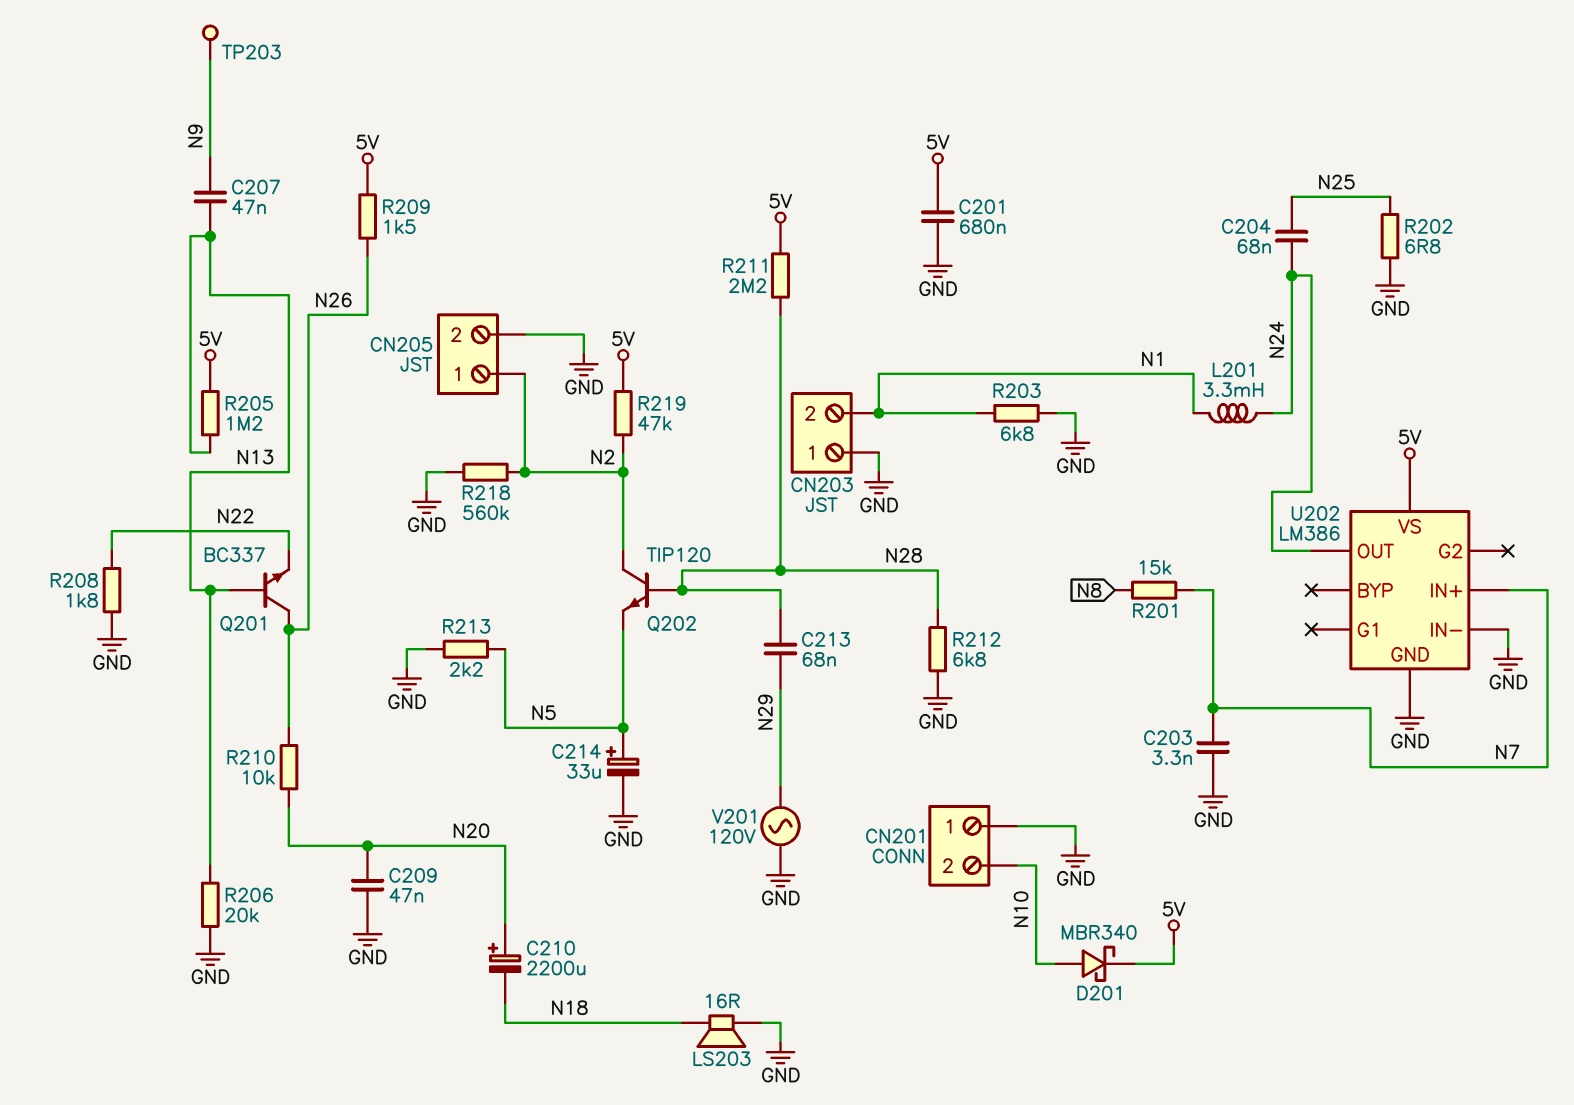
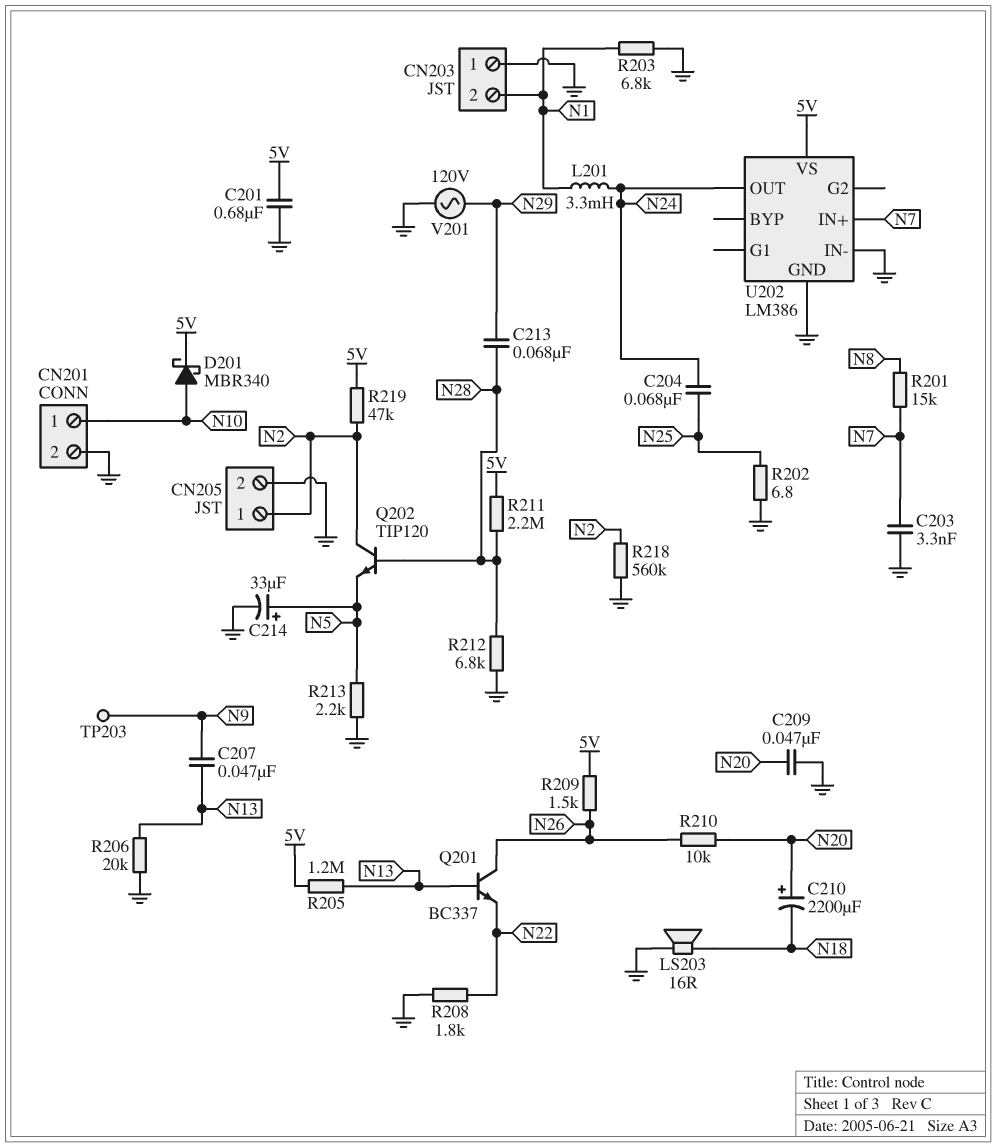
CN201 pin 1: GND -> N10
CN201 pin 2: N10 -> GND

